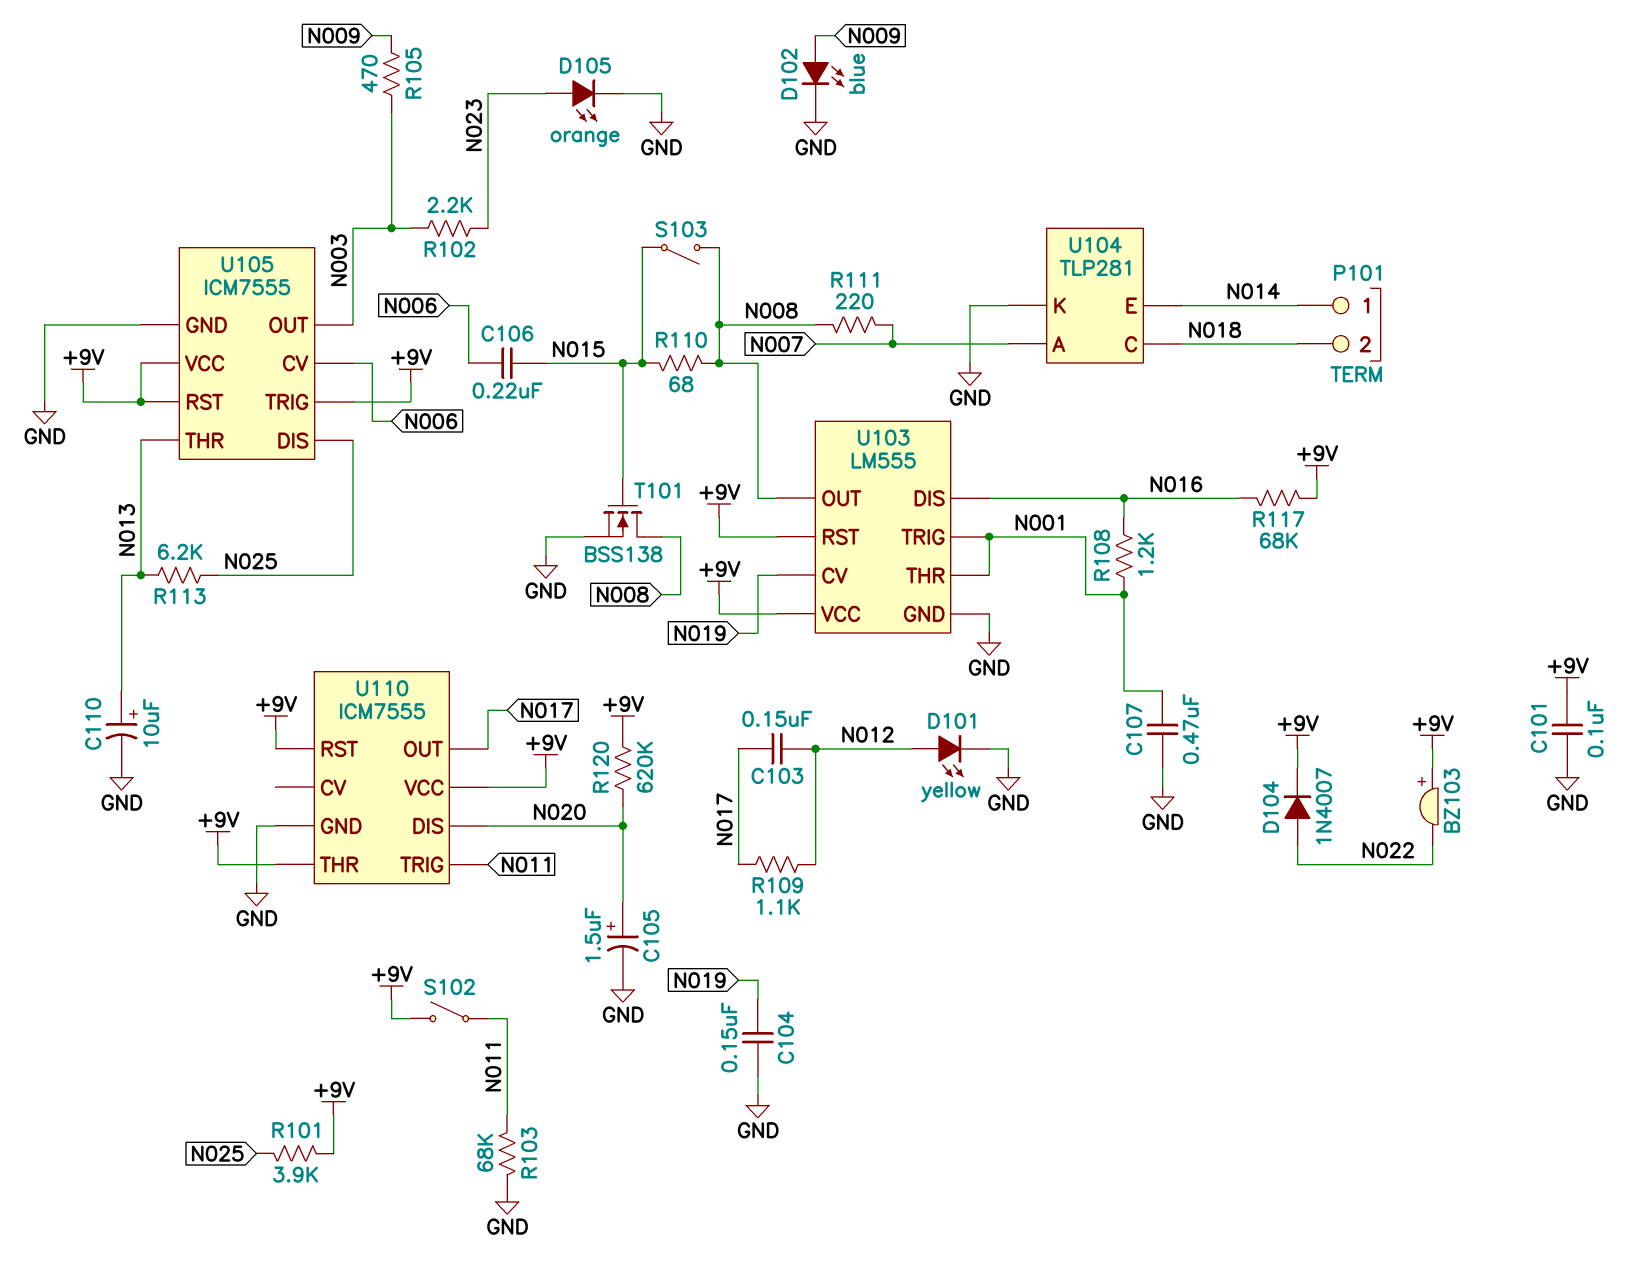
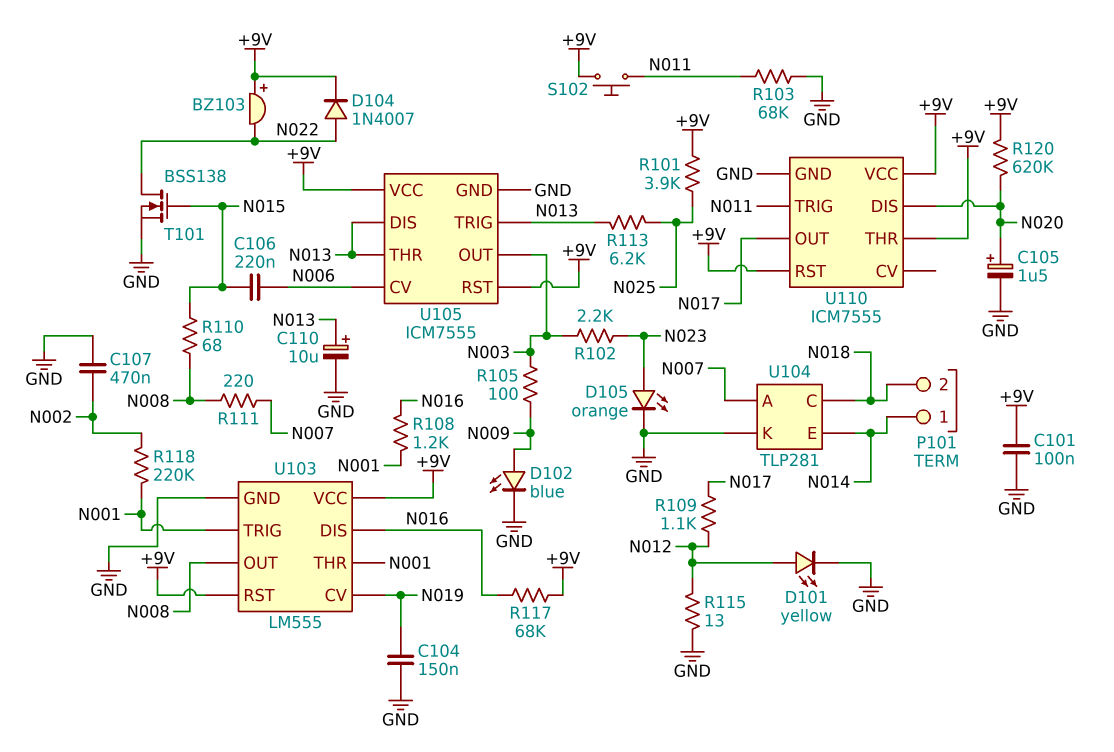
C103: 150nF (N012, N017) -> none
C107: 470nF (GND, N001) -> 470nF (GND, N002)
R105: 470 (N003, N009) -> 100 (N003, N009)
R115: none -> 13 (GND, N012)
R118: none -> 220k (N001, N002)
S102: switch (+9V, N011) -> button (+9V, N011)
S103: switch (N008, N015) -> none
T101: NMOS BSS138 (G N015, D N008, S GND) -> NMOS BSS138 (G N015, D N022, S GND)
U105 pin DIS: N025 -> N013
U105 pin TRIG: +9V -> N013

